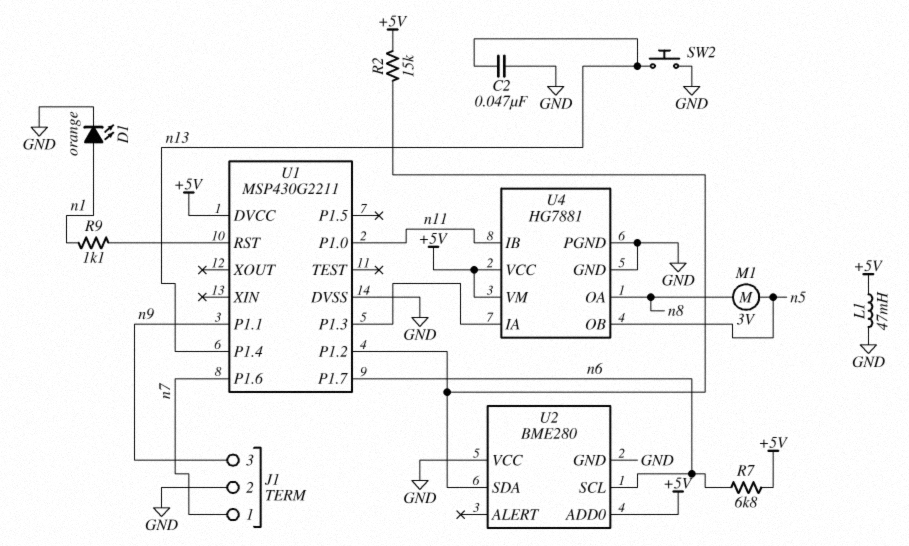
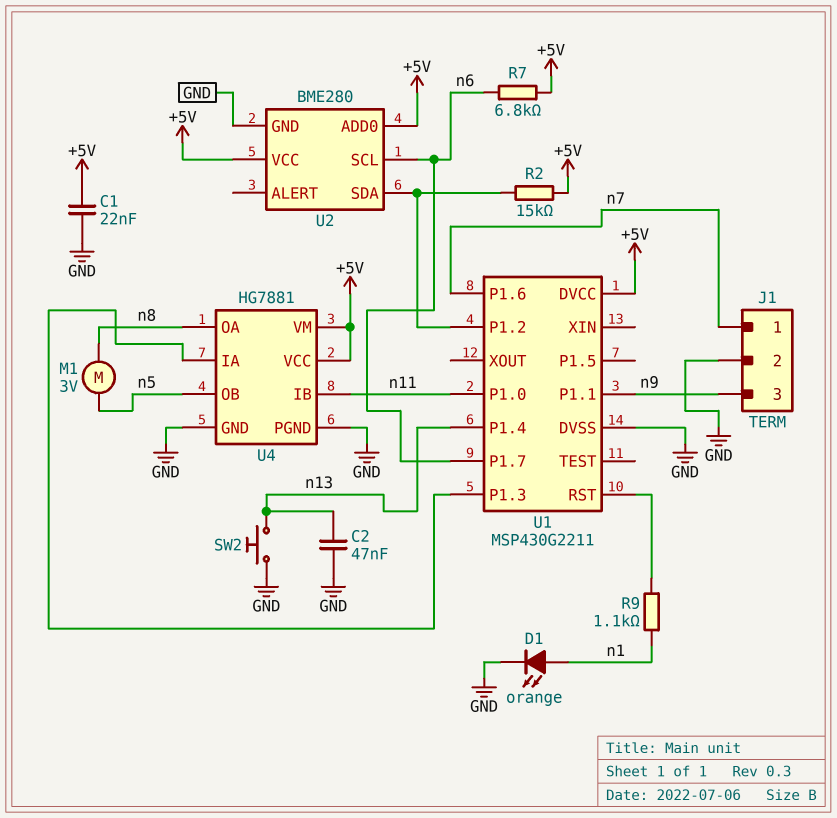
C1: none -> 22nF (+5V, GND)
L1: 47mH (+5V, GND) -> none
U2 pin VCC: GND -> +5V

